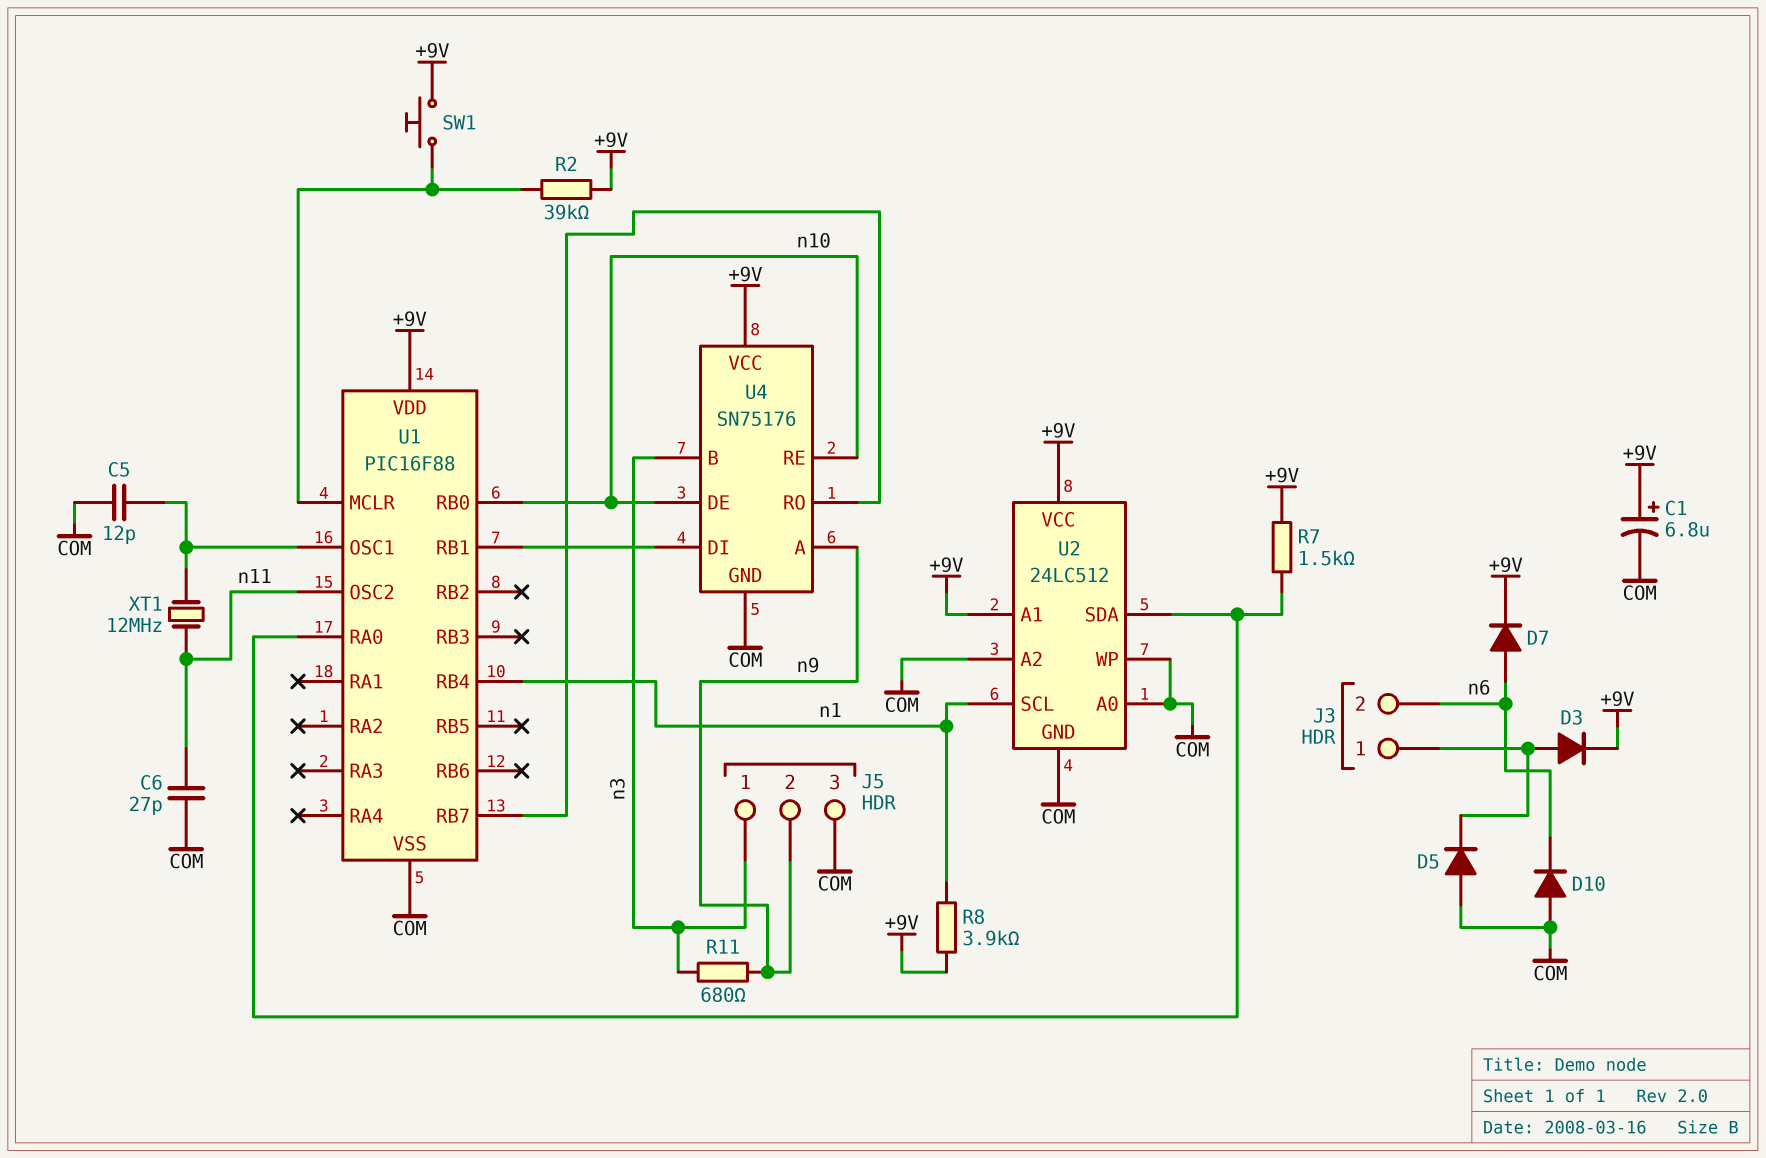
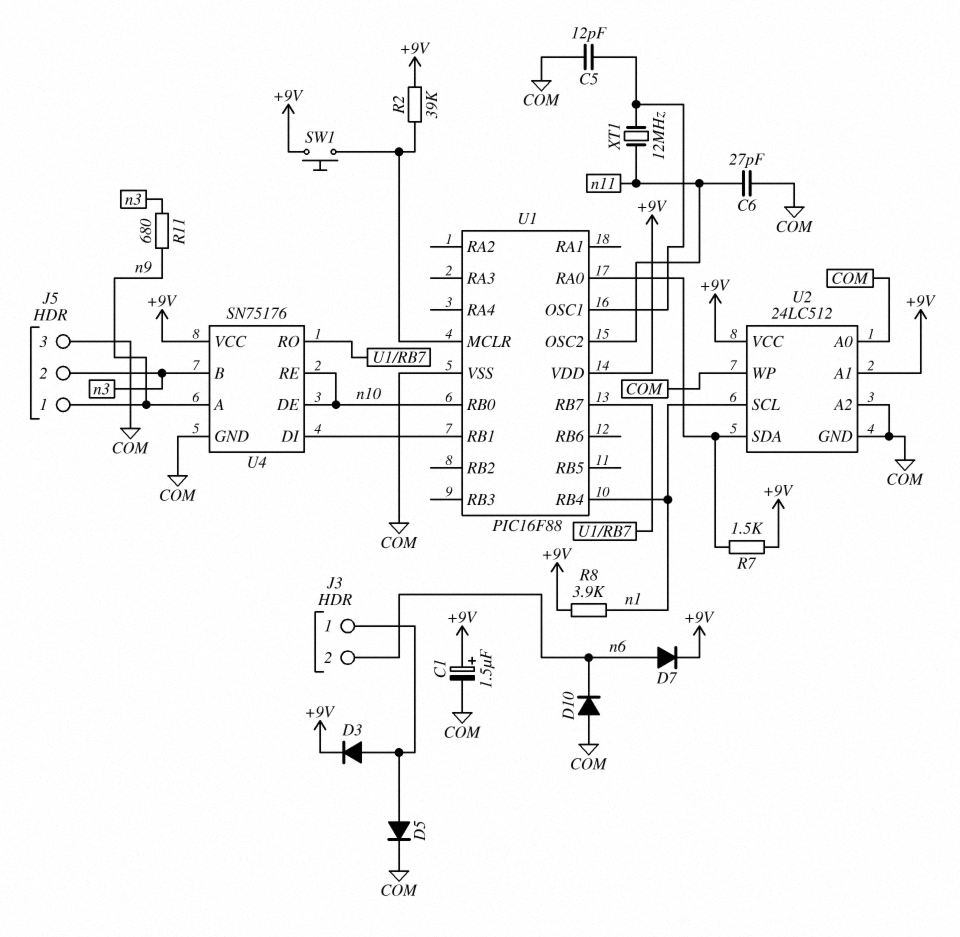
C1: 6.8uF (plus +9V, minus COM) -> 1.5uF (plus +9V, minus COM)
D5: diode (A COM, K J3/1) -> diode (A J3/1, K COM)
J5 pin 1: n3 -> n9
J5 pin 2: n9 -> n3

